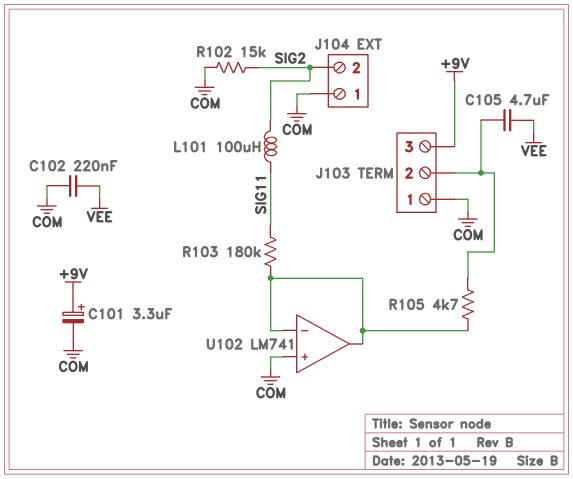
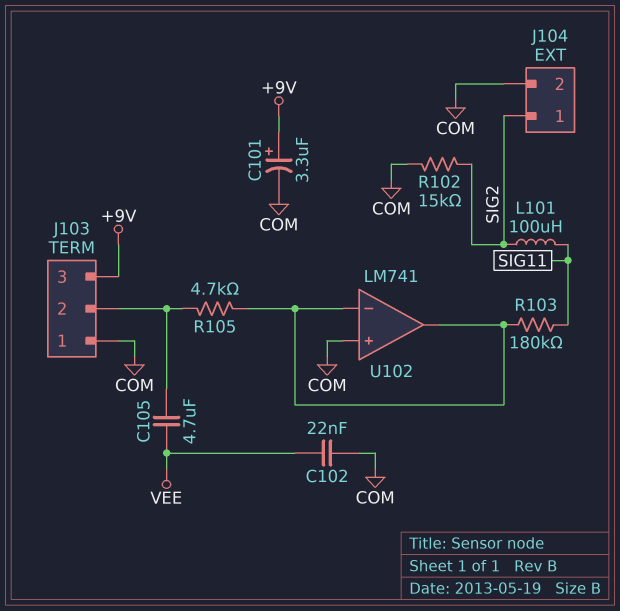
C102: 220nF (COM, VEE) -> 22nF (COM, VEE)
J104 pin 1: COM -> SIG2
J104 pin 2: SIG2 -> COM

